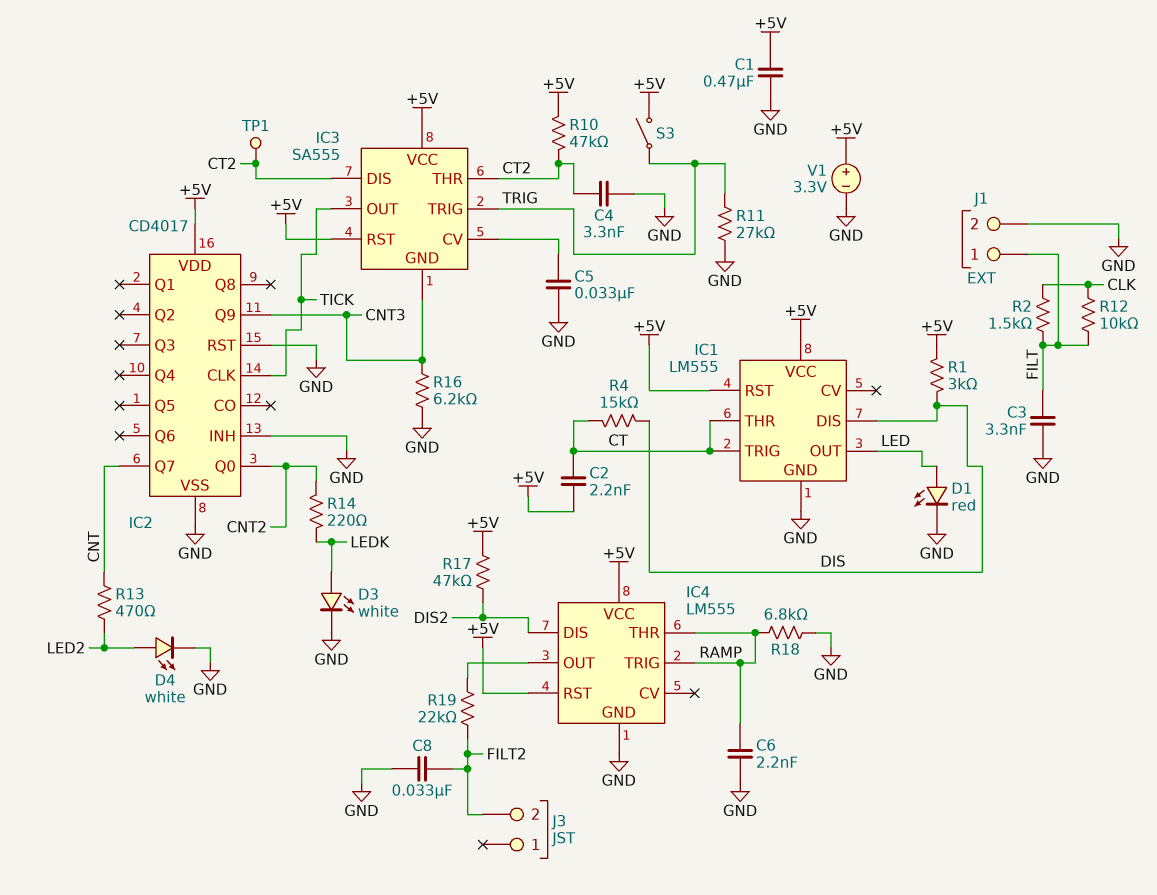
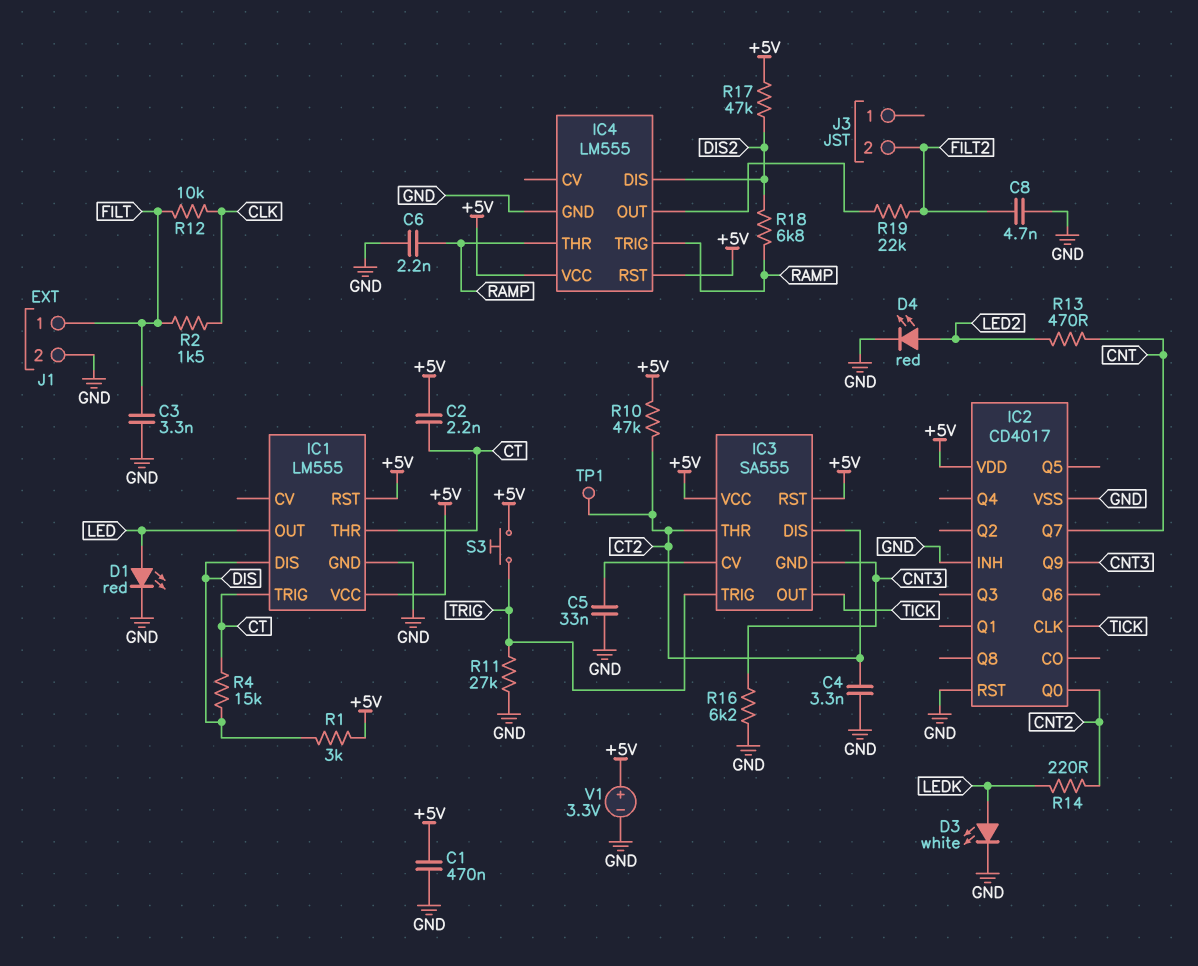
C8: 33nF (FILT2, GND) -> 4.7nF (FILT2, GND)
D4: LED white (A LED2, K GND) -> LED red (A LED2, K GND)
R18: 6.8k (GND, RAMP) -> 6.8k (DIS2, RAMP)
S3: switch (+5V, TRIG) -> button (+5V, TRIG)

